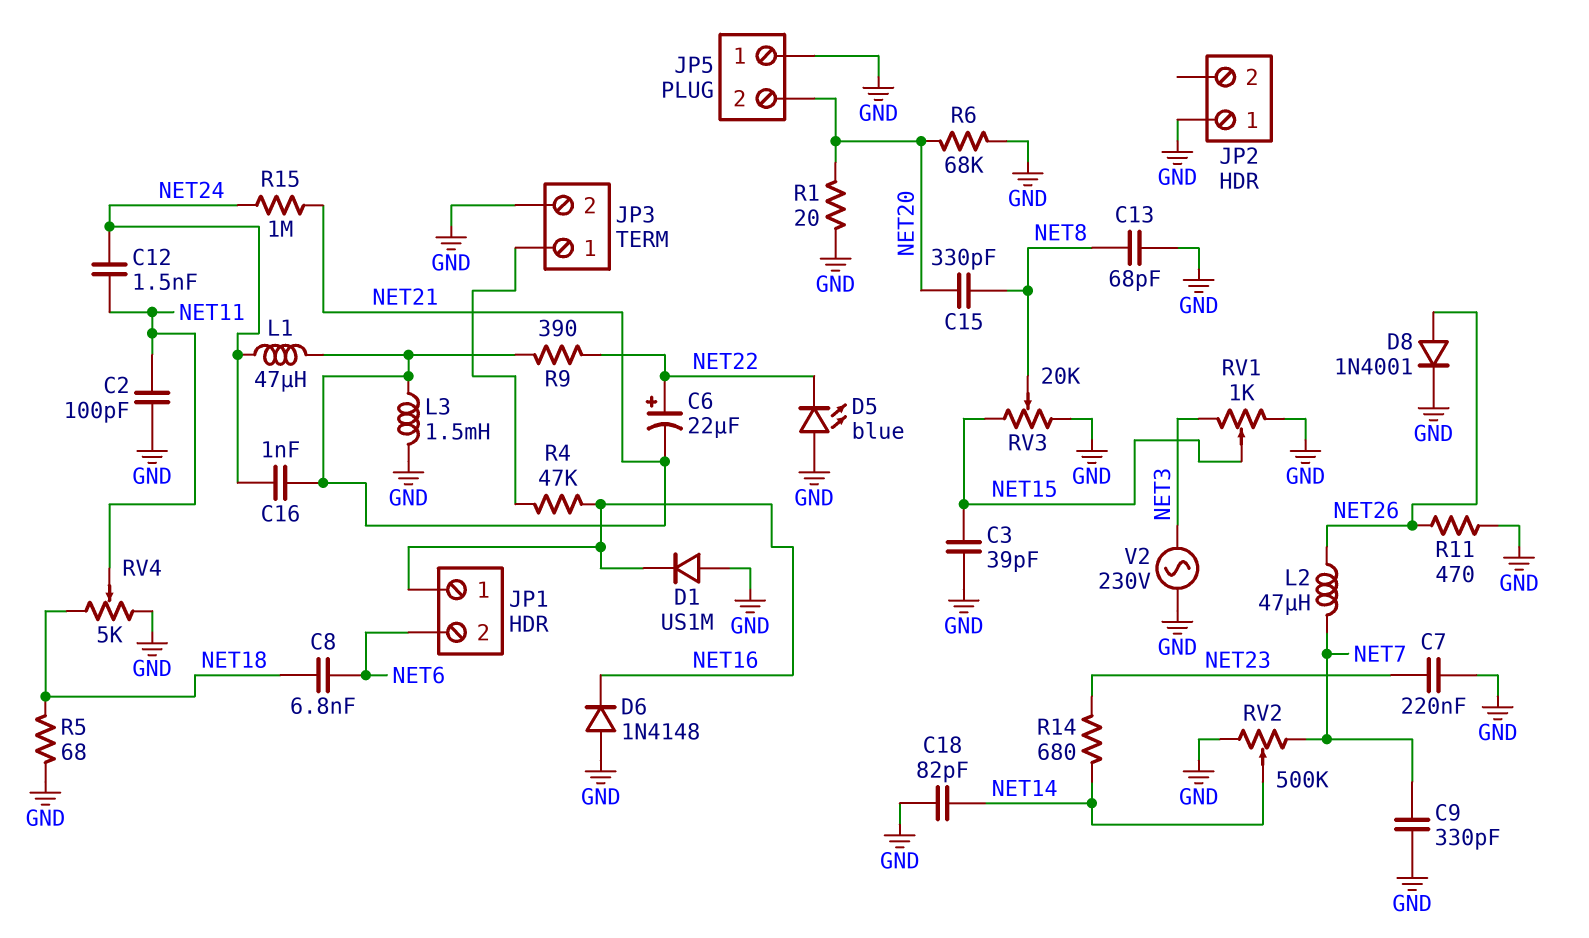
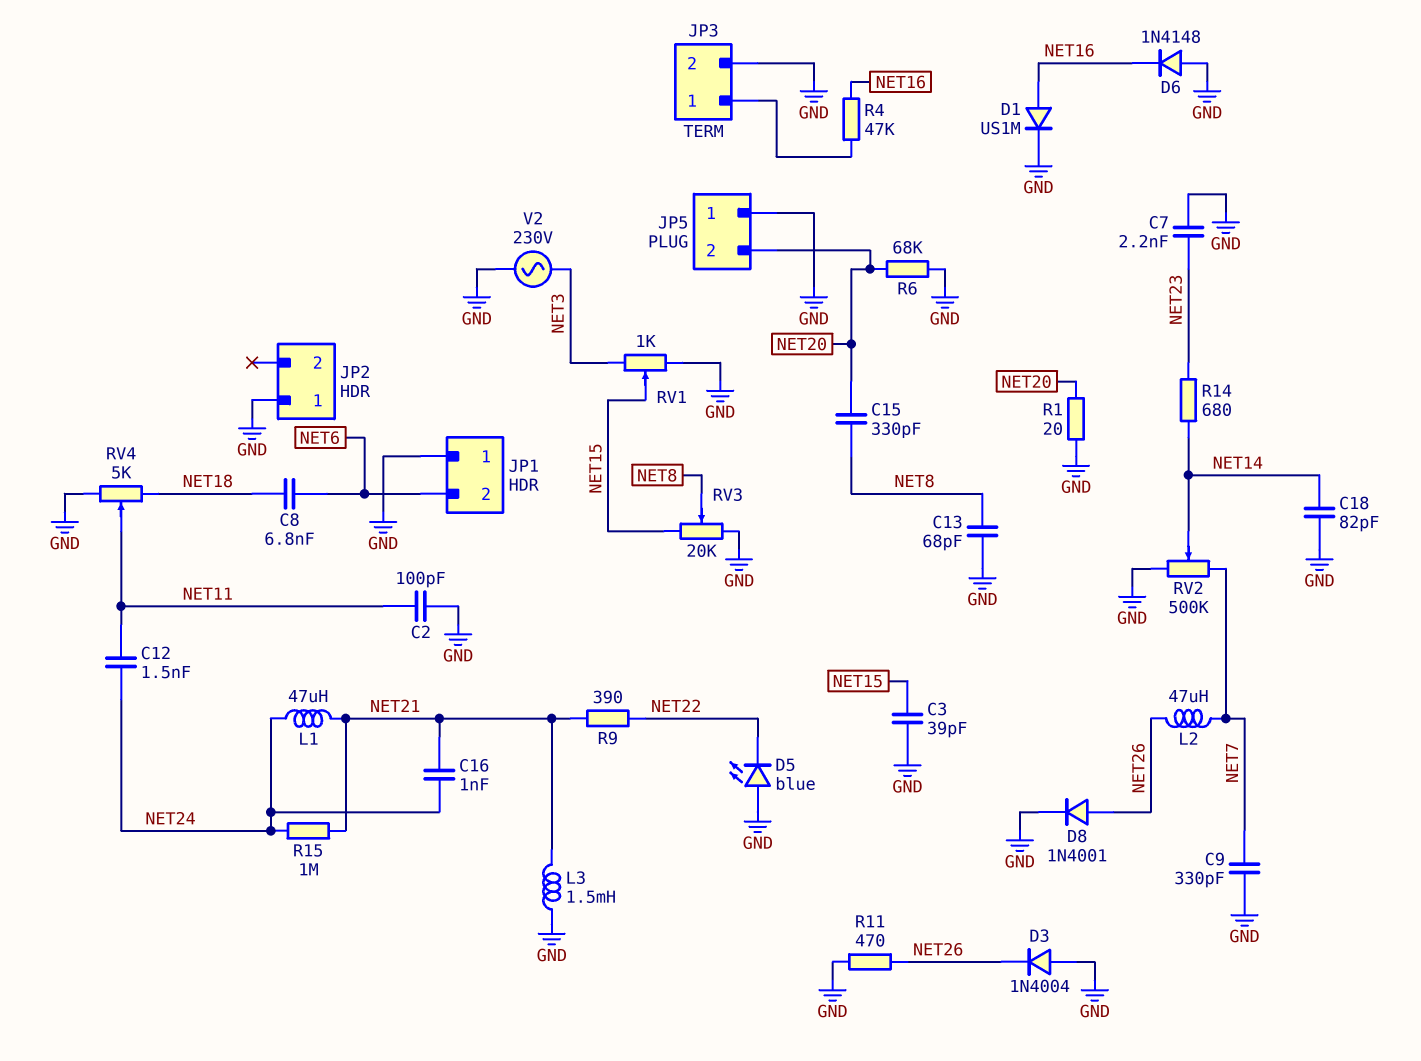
C6: 22uF (plus NET22, minus NET21) -> none
C7: 220nF (GND, NET23) -> 2.2nF (GND, NET23)
D1: diode US1M (A GND, K NET16) -> diode US1M (A NET16, K GND)
D3: none -> diode 1N4004 (A GND, K NET26)
JP1 pin 1: NET16 -> GND
R5: 68 (GND, NET18) -> none

